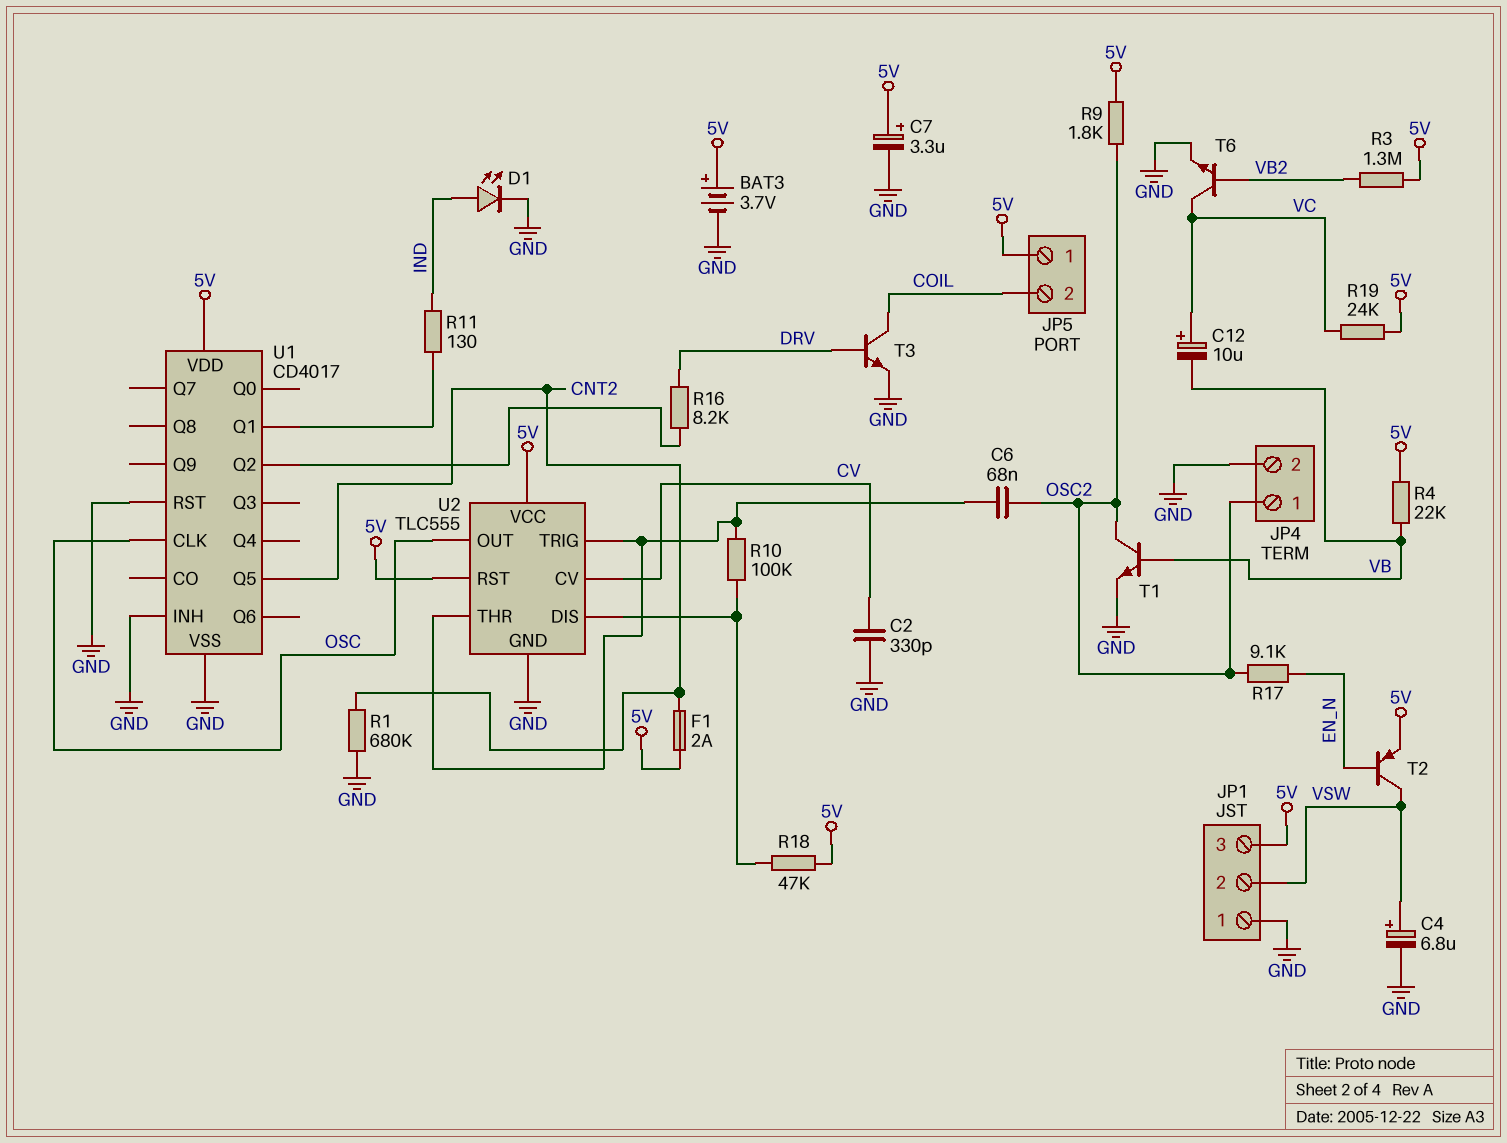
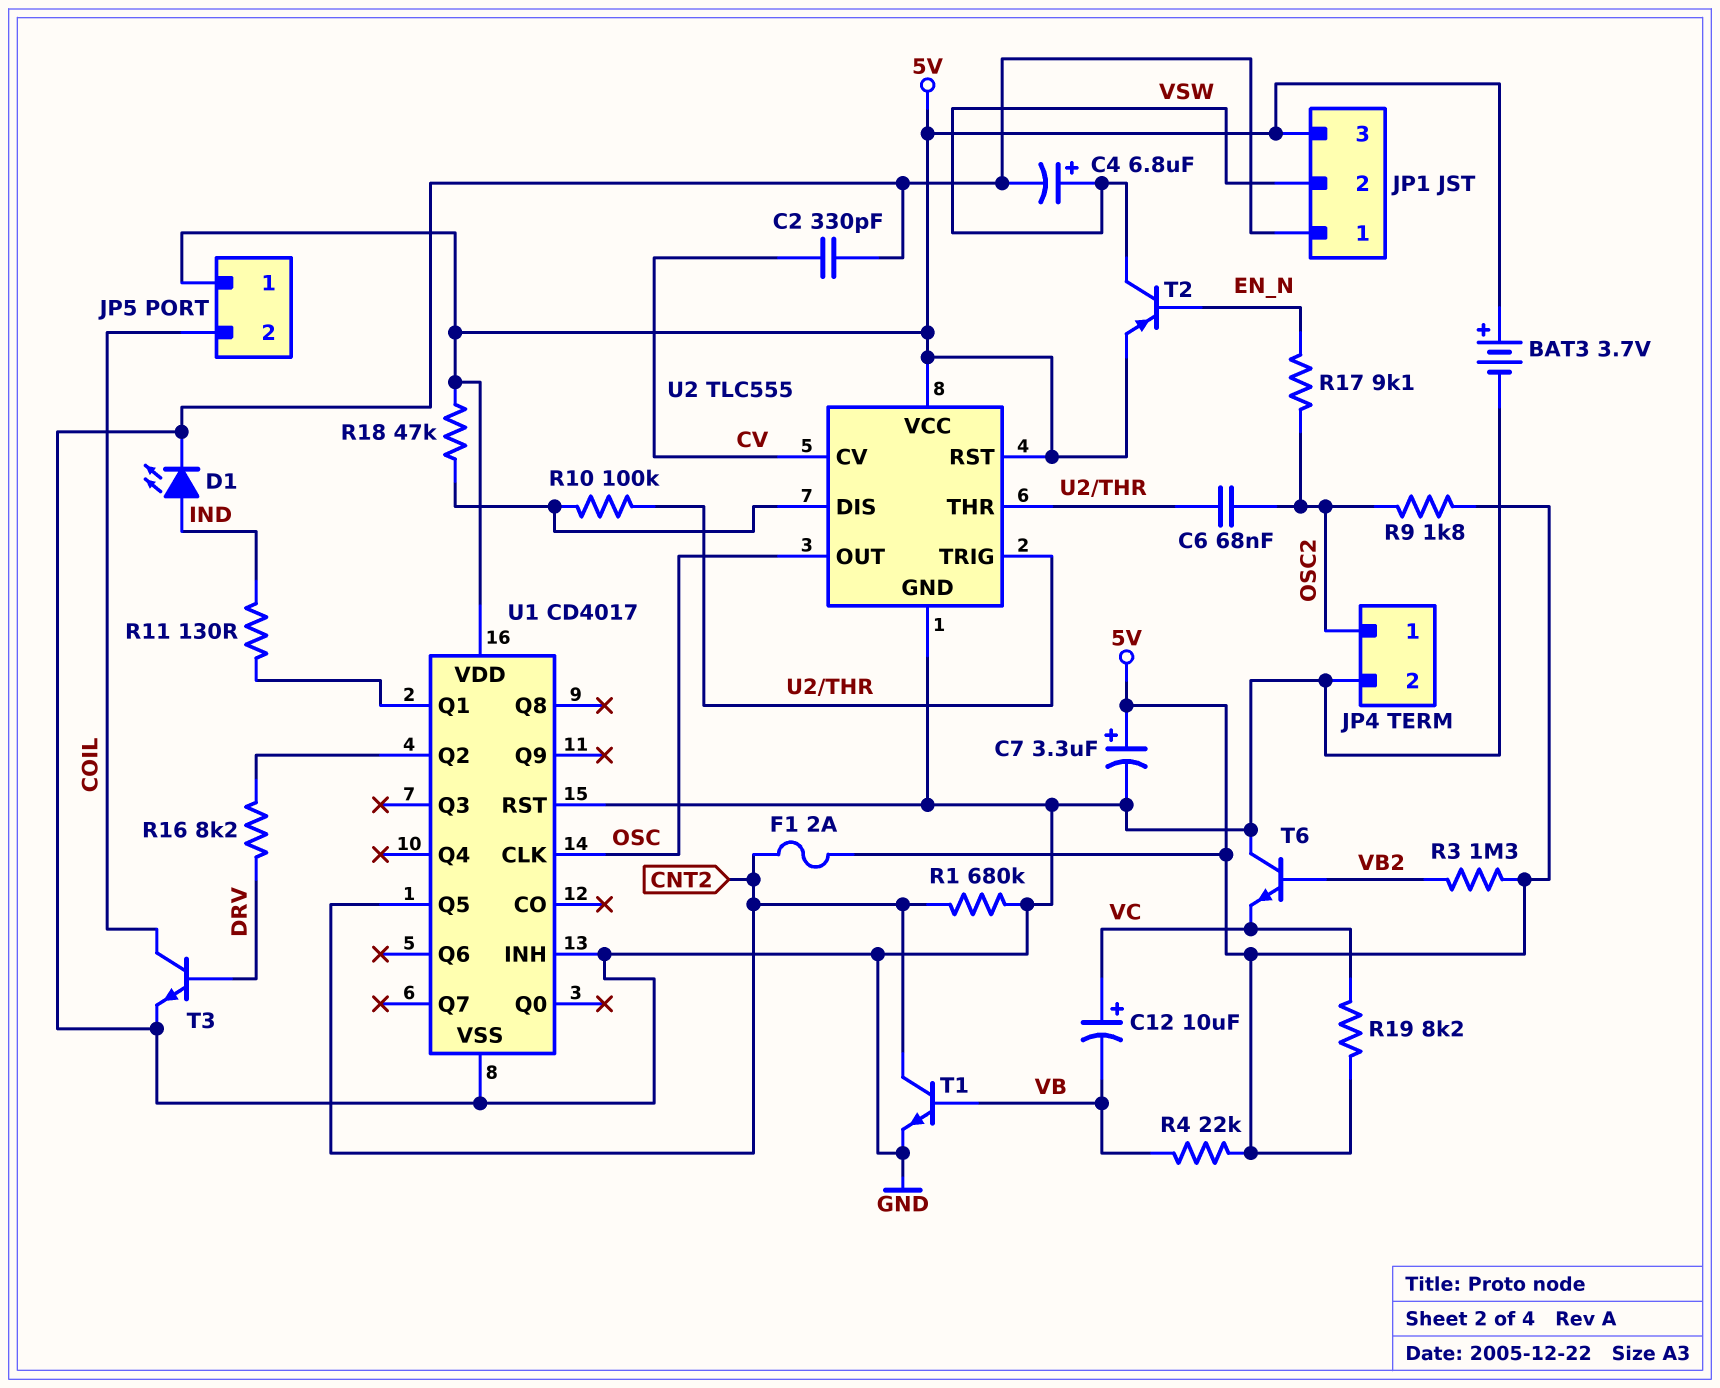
R19: 24k (5V, VC) -> 8.2k (5V, VC)
T1: NPN (B VB, C OSC2, E GND) -> NPN (B VB, C CNT2, E GND)
T6: NPN (B VB2, C VC, E GND) -> NPN (B VB2, C GND, E VC)

